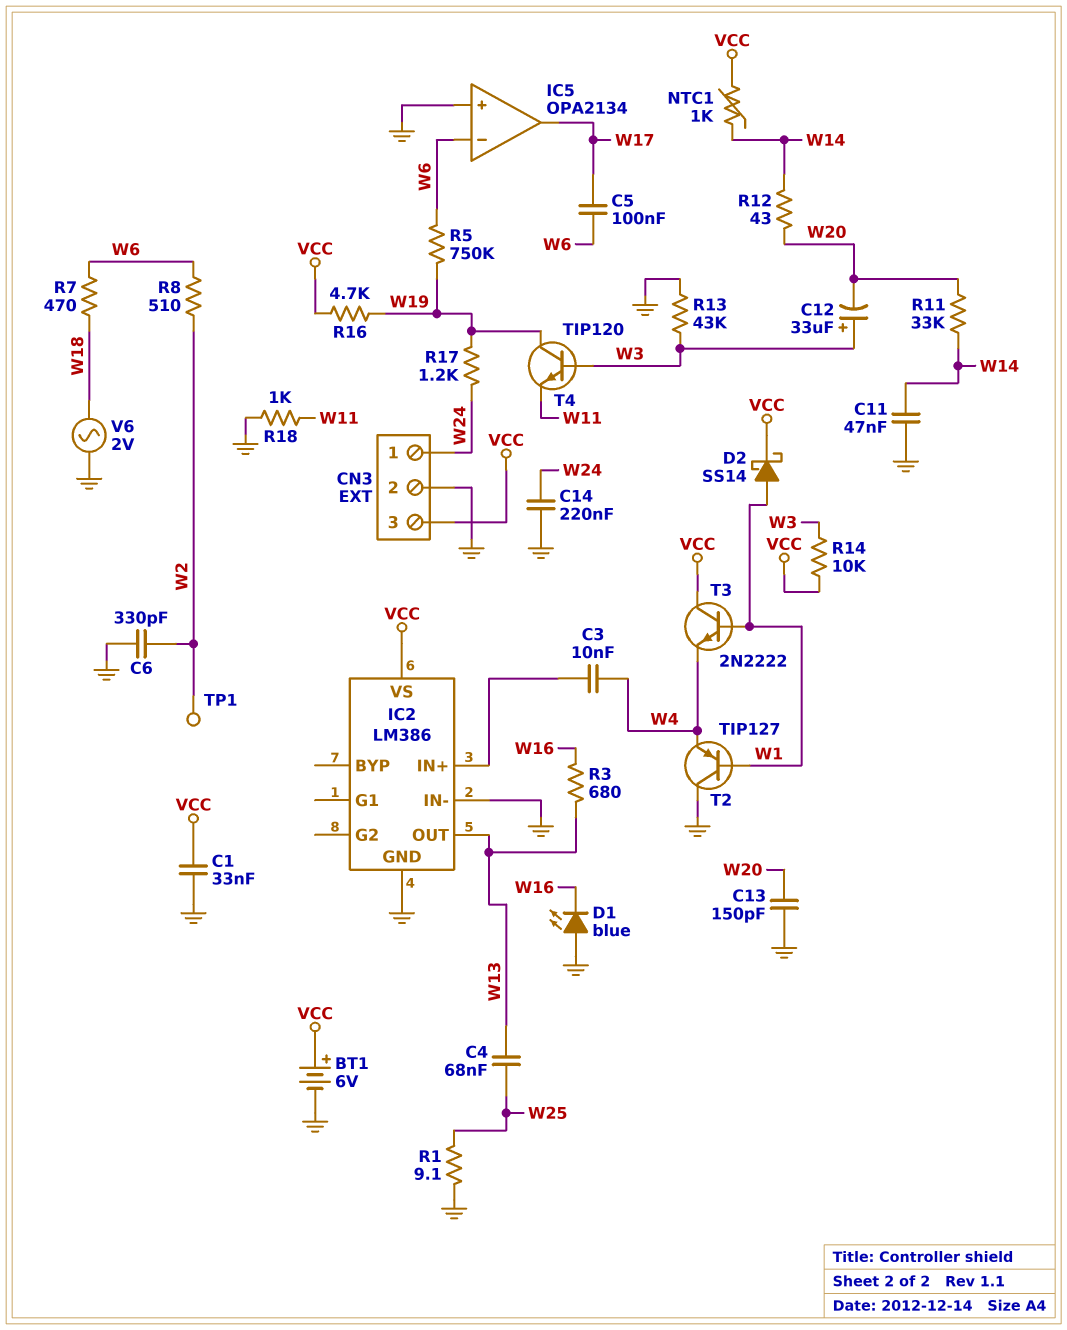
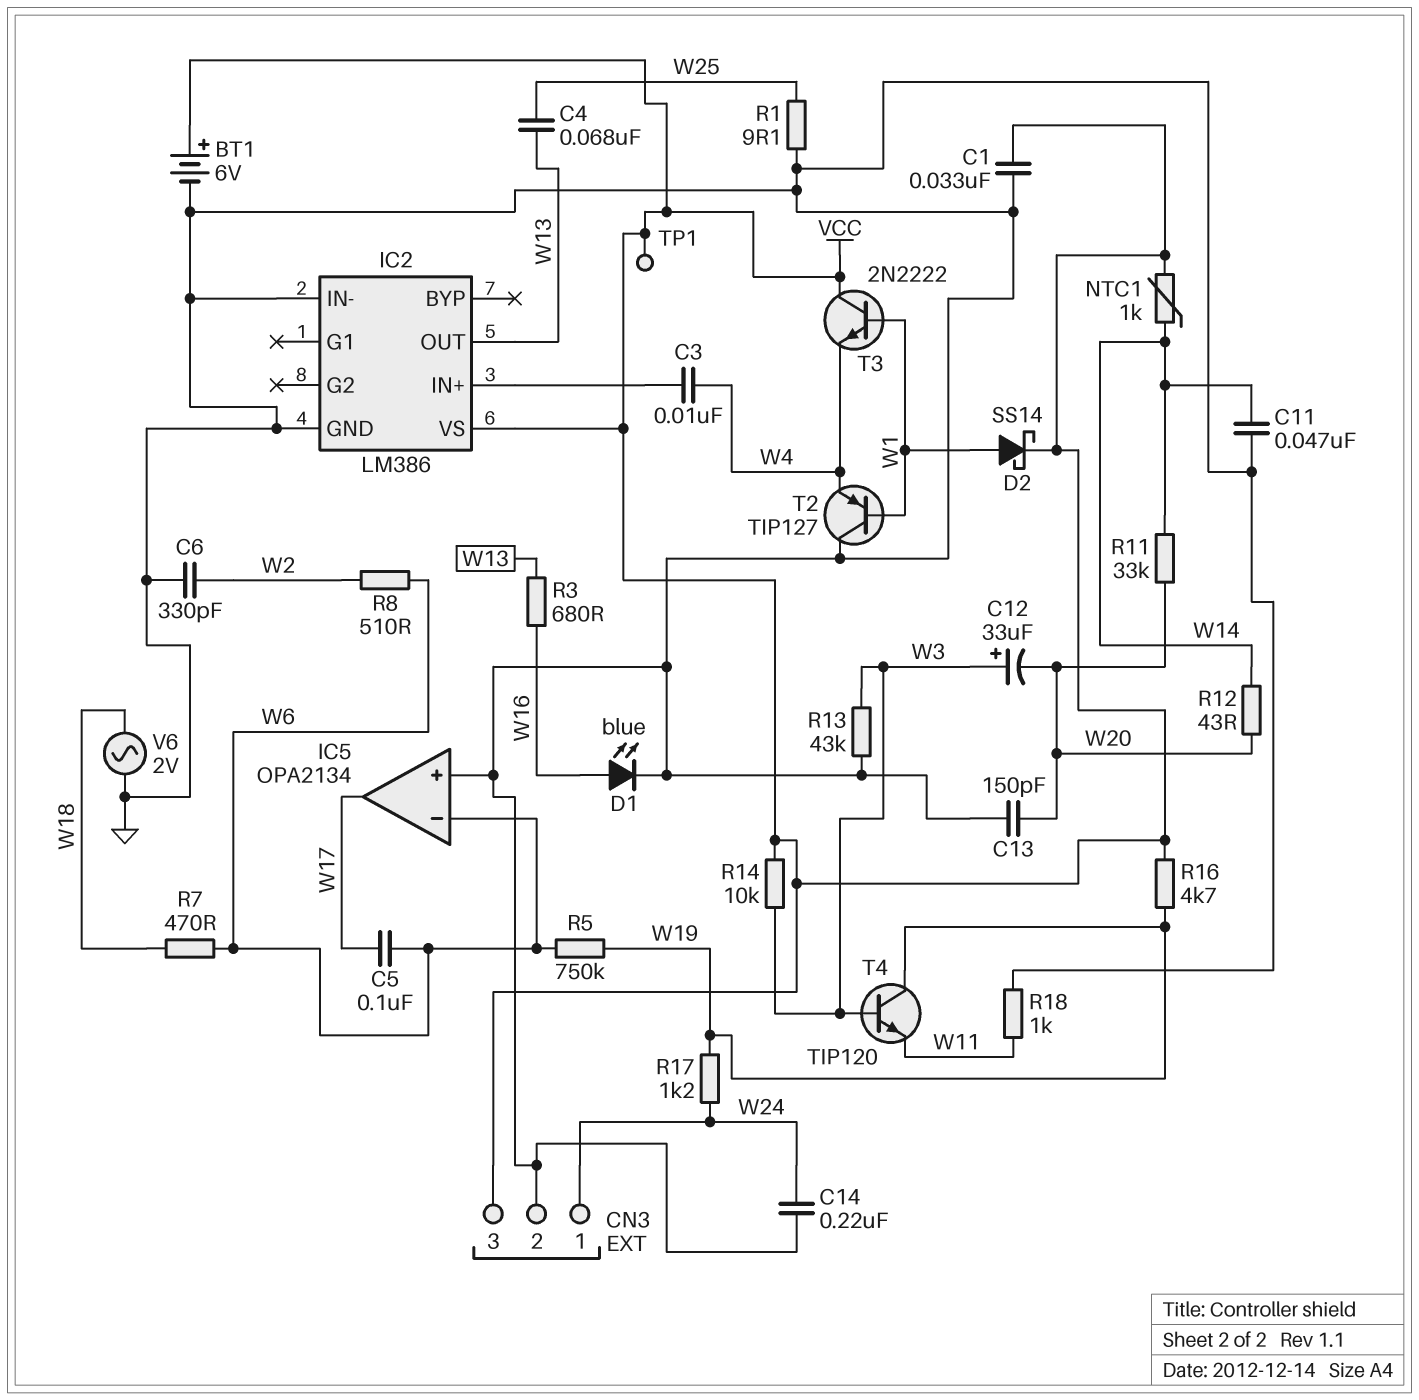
D1: LED blue (A GND, K W16) -> LED blue (A W16, K GND)
TP1: test point (W2) -> test point (VCC)

